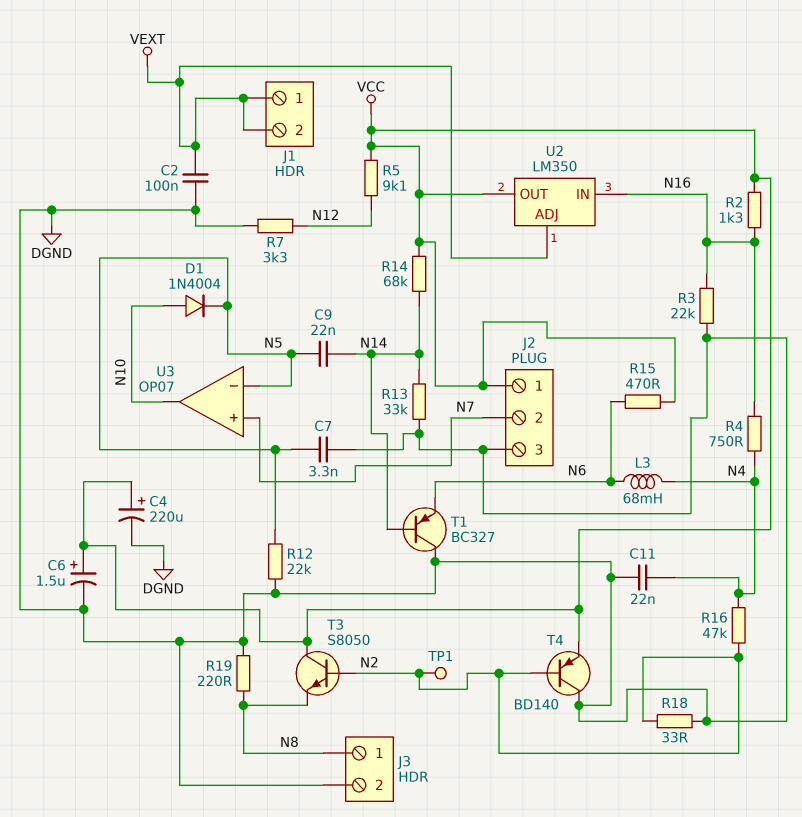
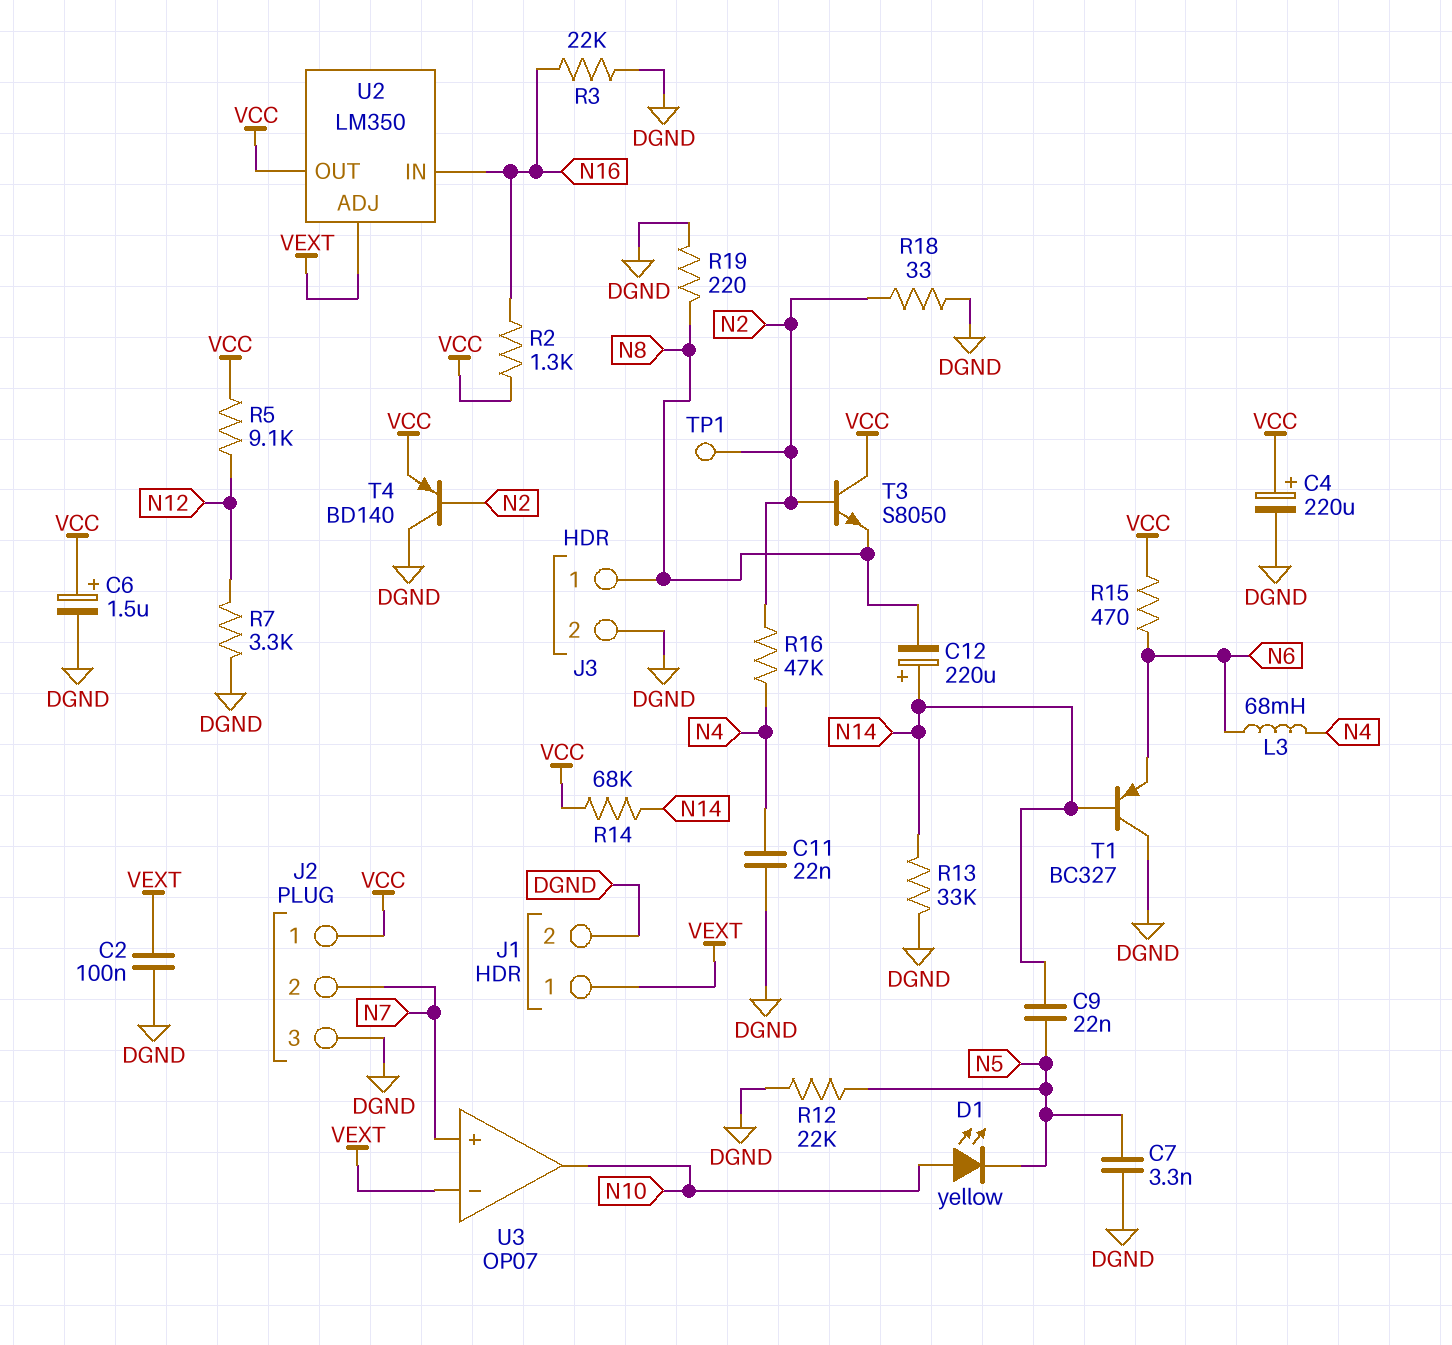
C12: none -> 220uF (plus N14, minus N8)
D1: diode 1N4004 (A N10, K N5) -> LED yellow (A N10, K N5)
J1 pin 2: VEXT -> DGND
R4: 750 (N4, N16) -> none
U3 pin in-: N5 -> VEXT

